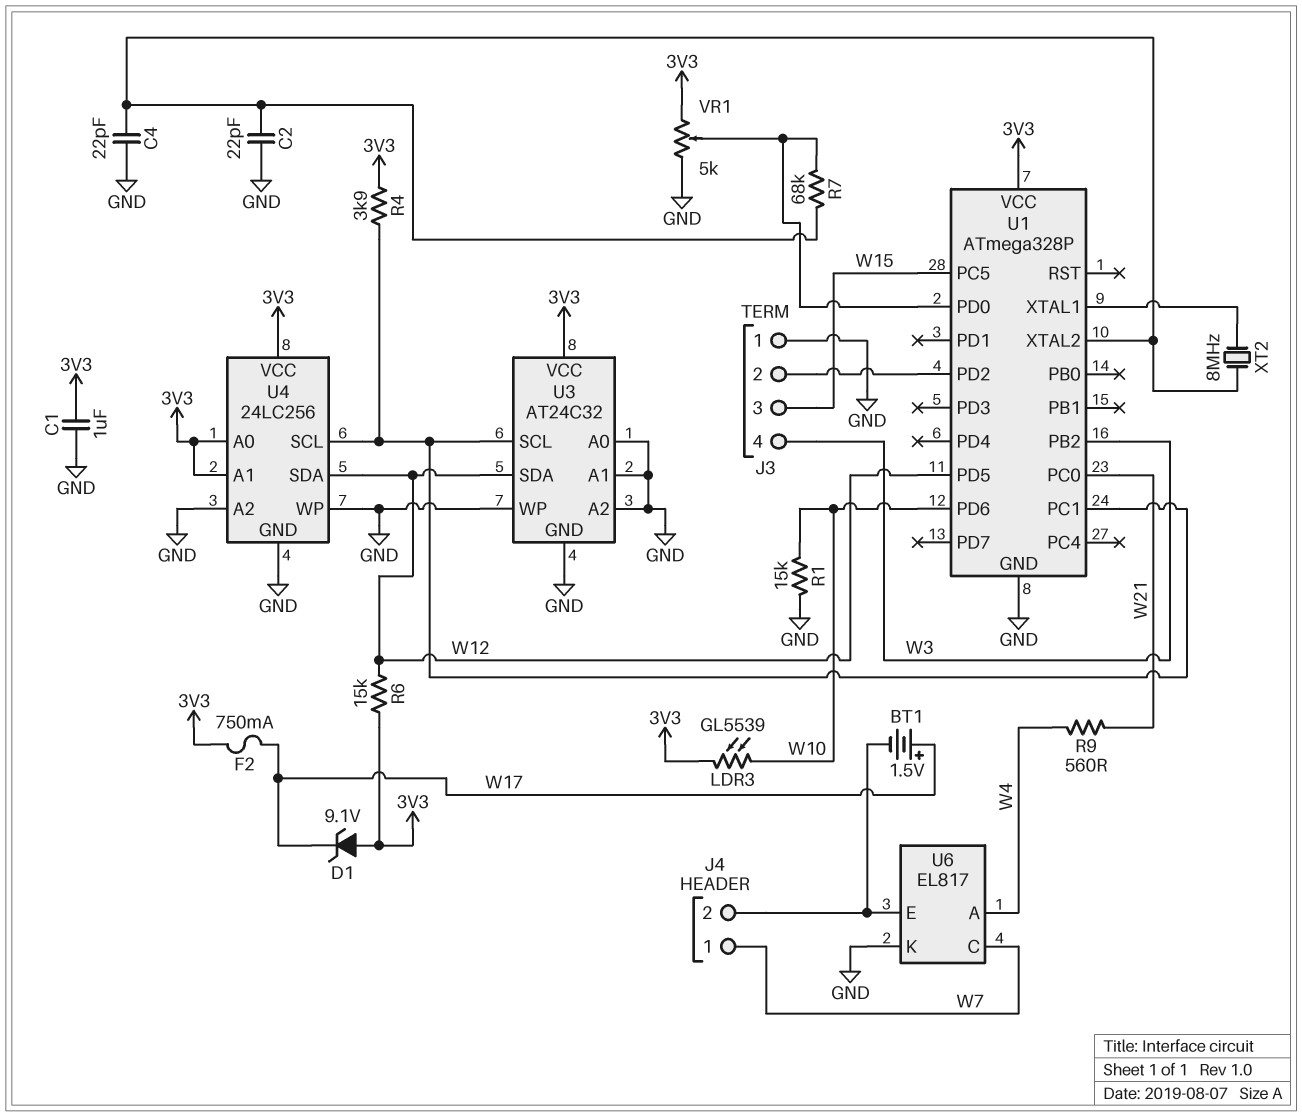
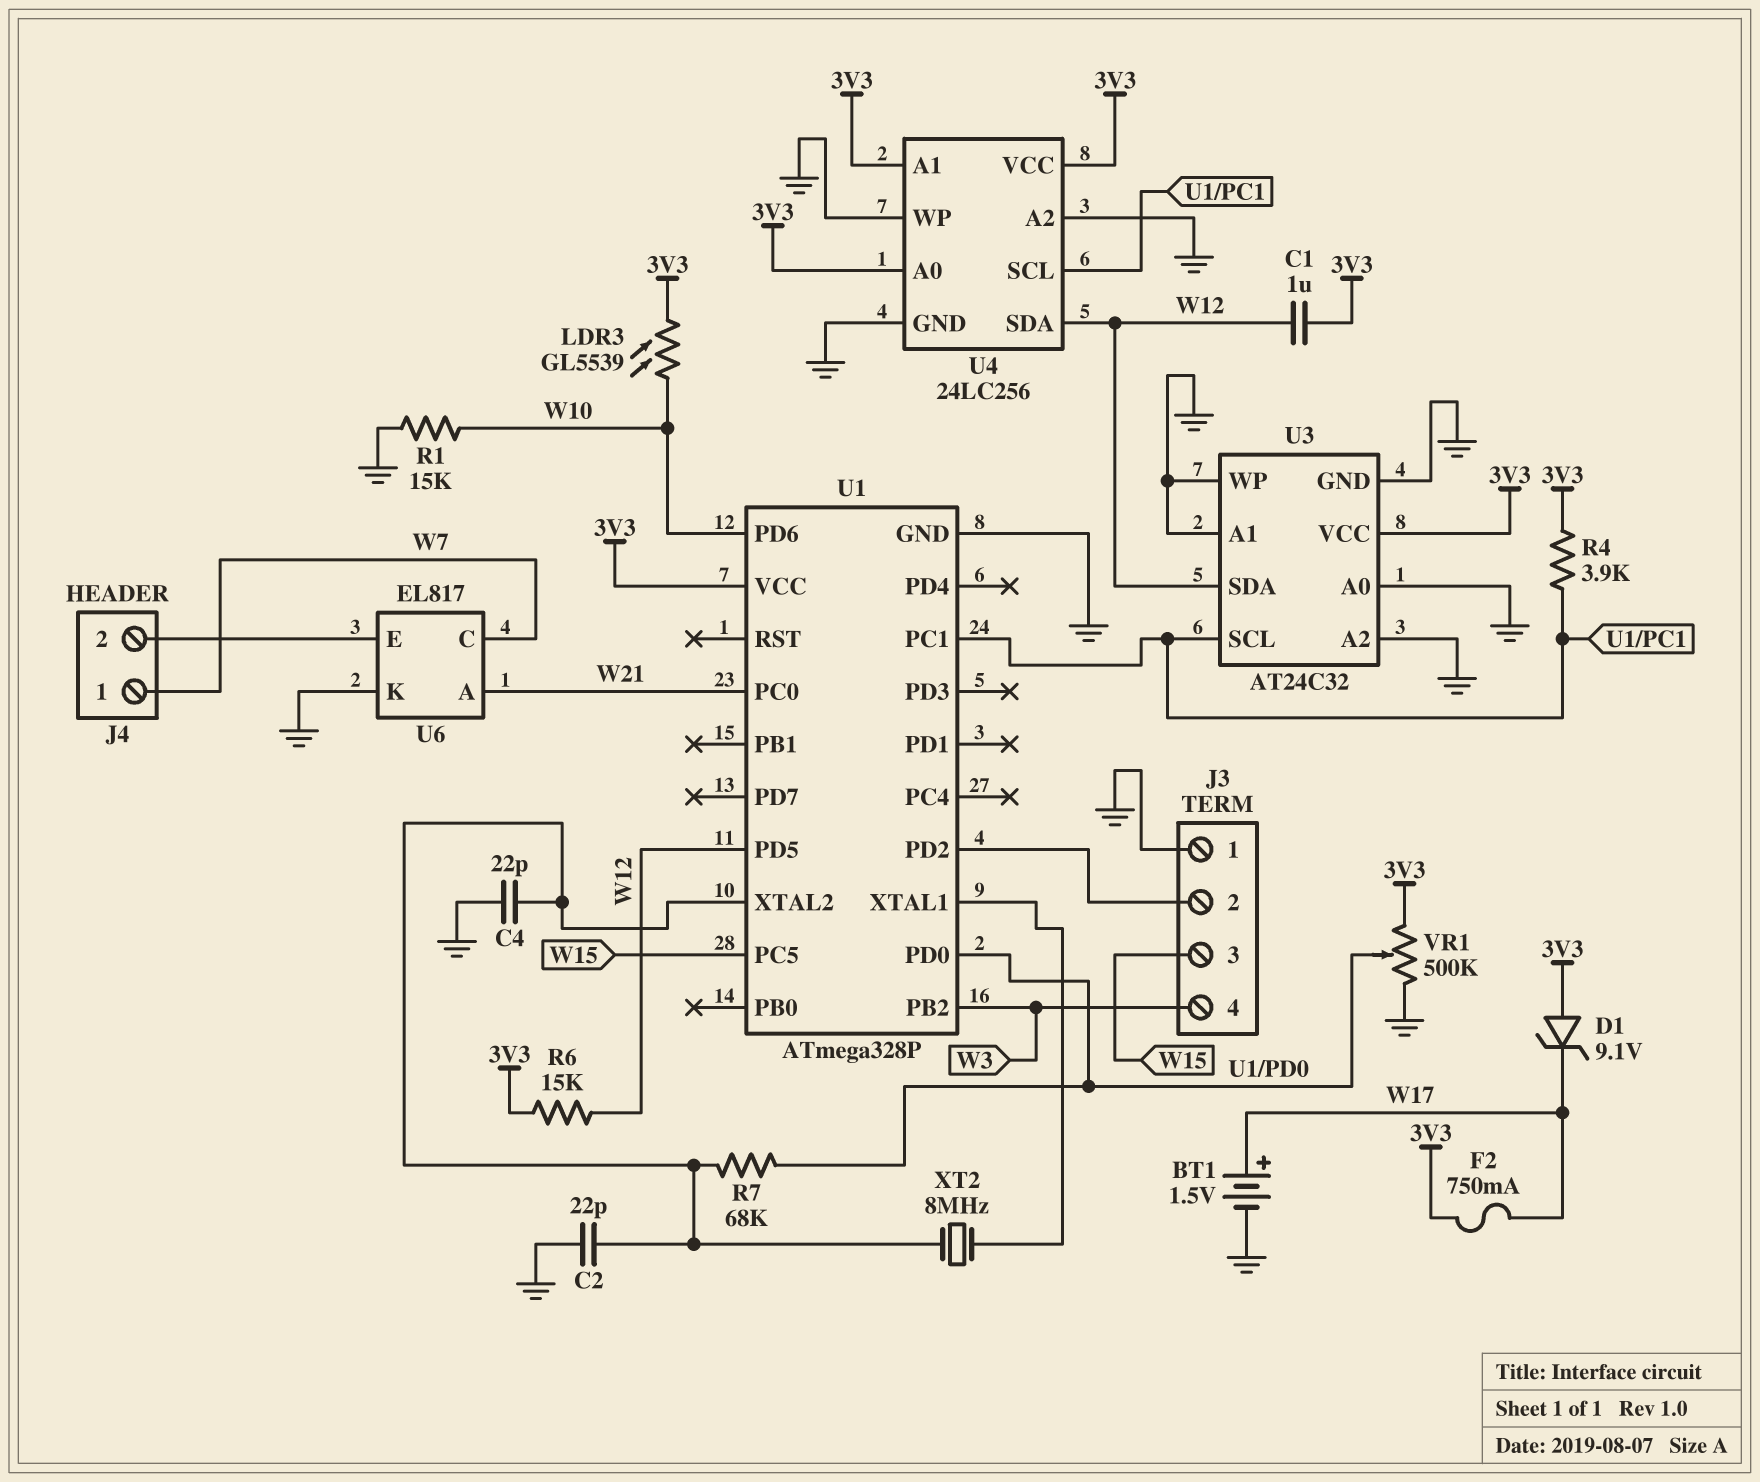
BT1: 1.5V (plus W17, minus J4/2) -> 1.5V (plus W17, minus GND)
C1: 1uF (3V3, GND) -> 1uF (3V3, W12)
R9: 560 (W4, W21) -> none
U6 pin A: W4 -> W21
VR1: 5k (3V3, GND, wiper U1/PD0) -> 500k (3V3, GND, wiper U1/PD0)

